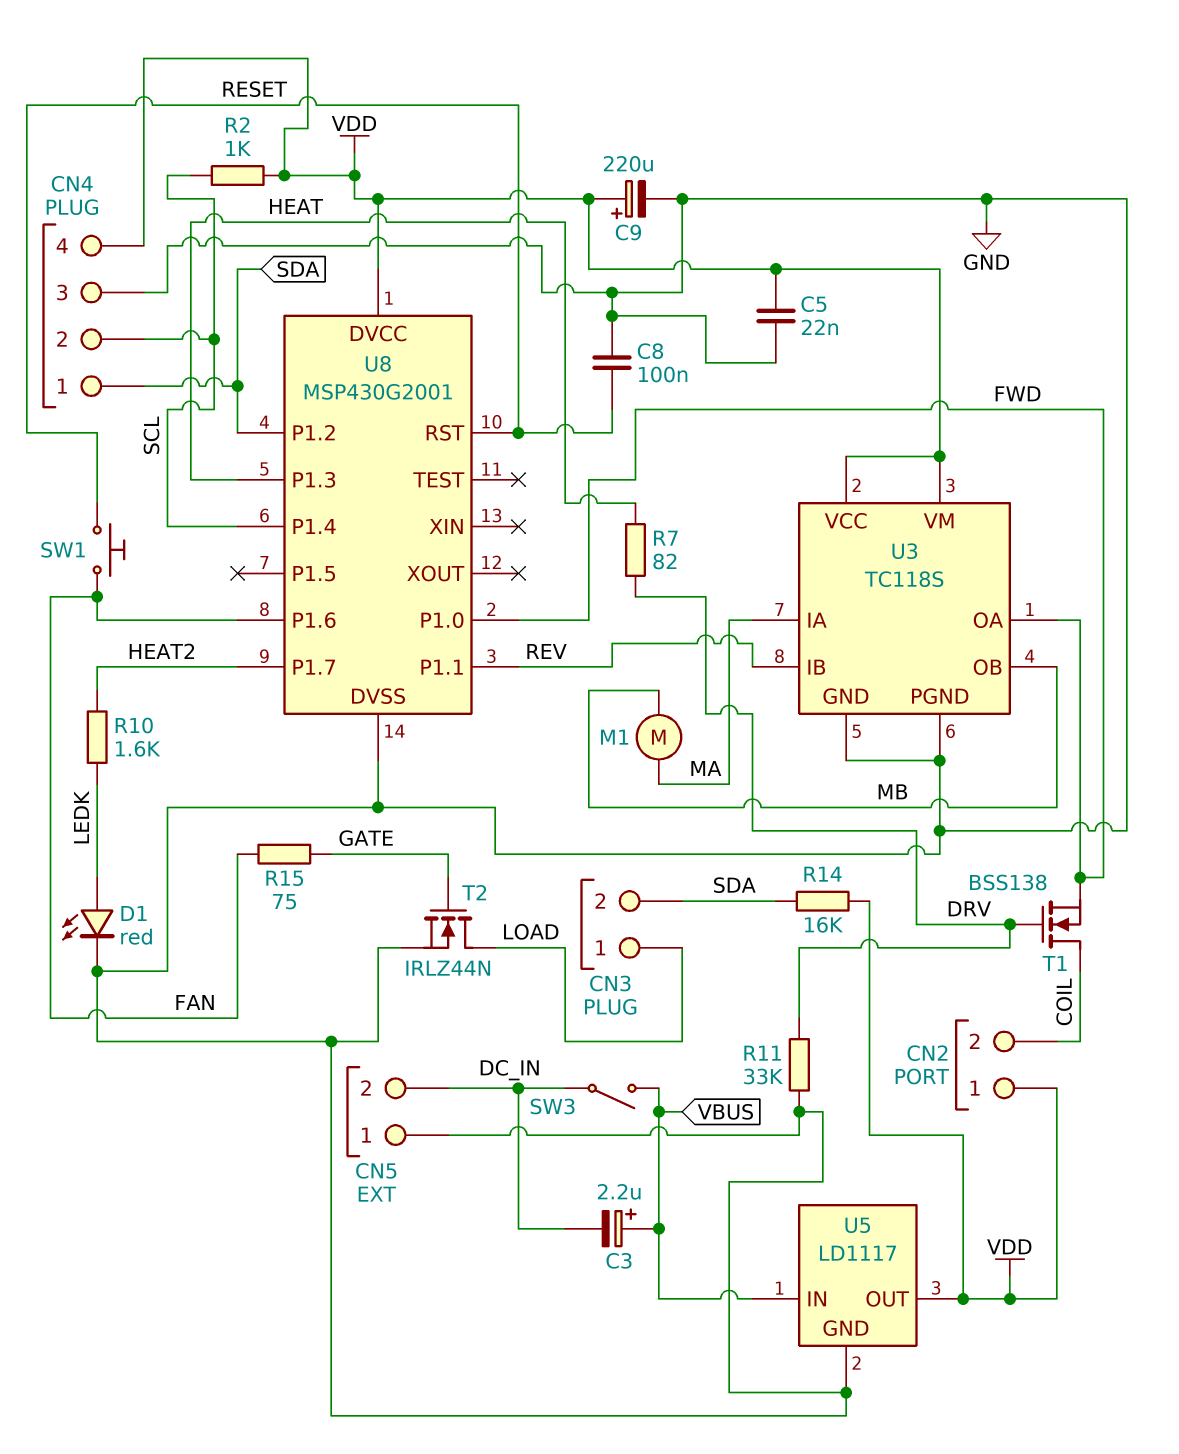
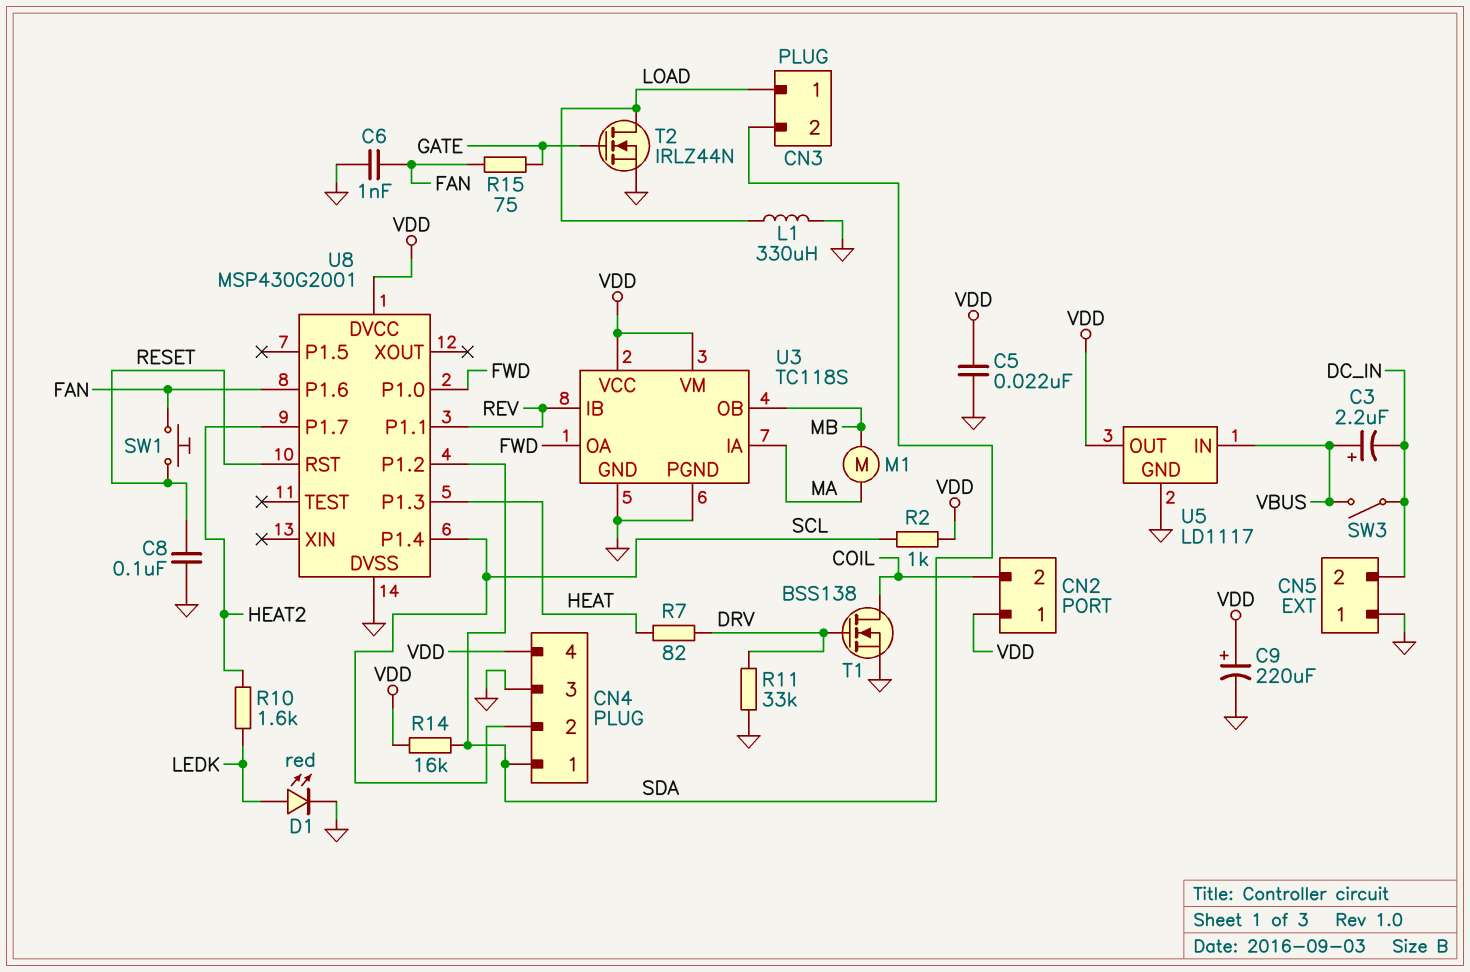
C6: none -> 1nF (FAN, GND)
L1: none -> 330uH (GND, LOAD)
T1: NMOS BSS138 (G DRV, D COIL, S FWD) -> NMOS BSS138 (G DRV, D COIL, S GND)

